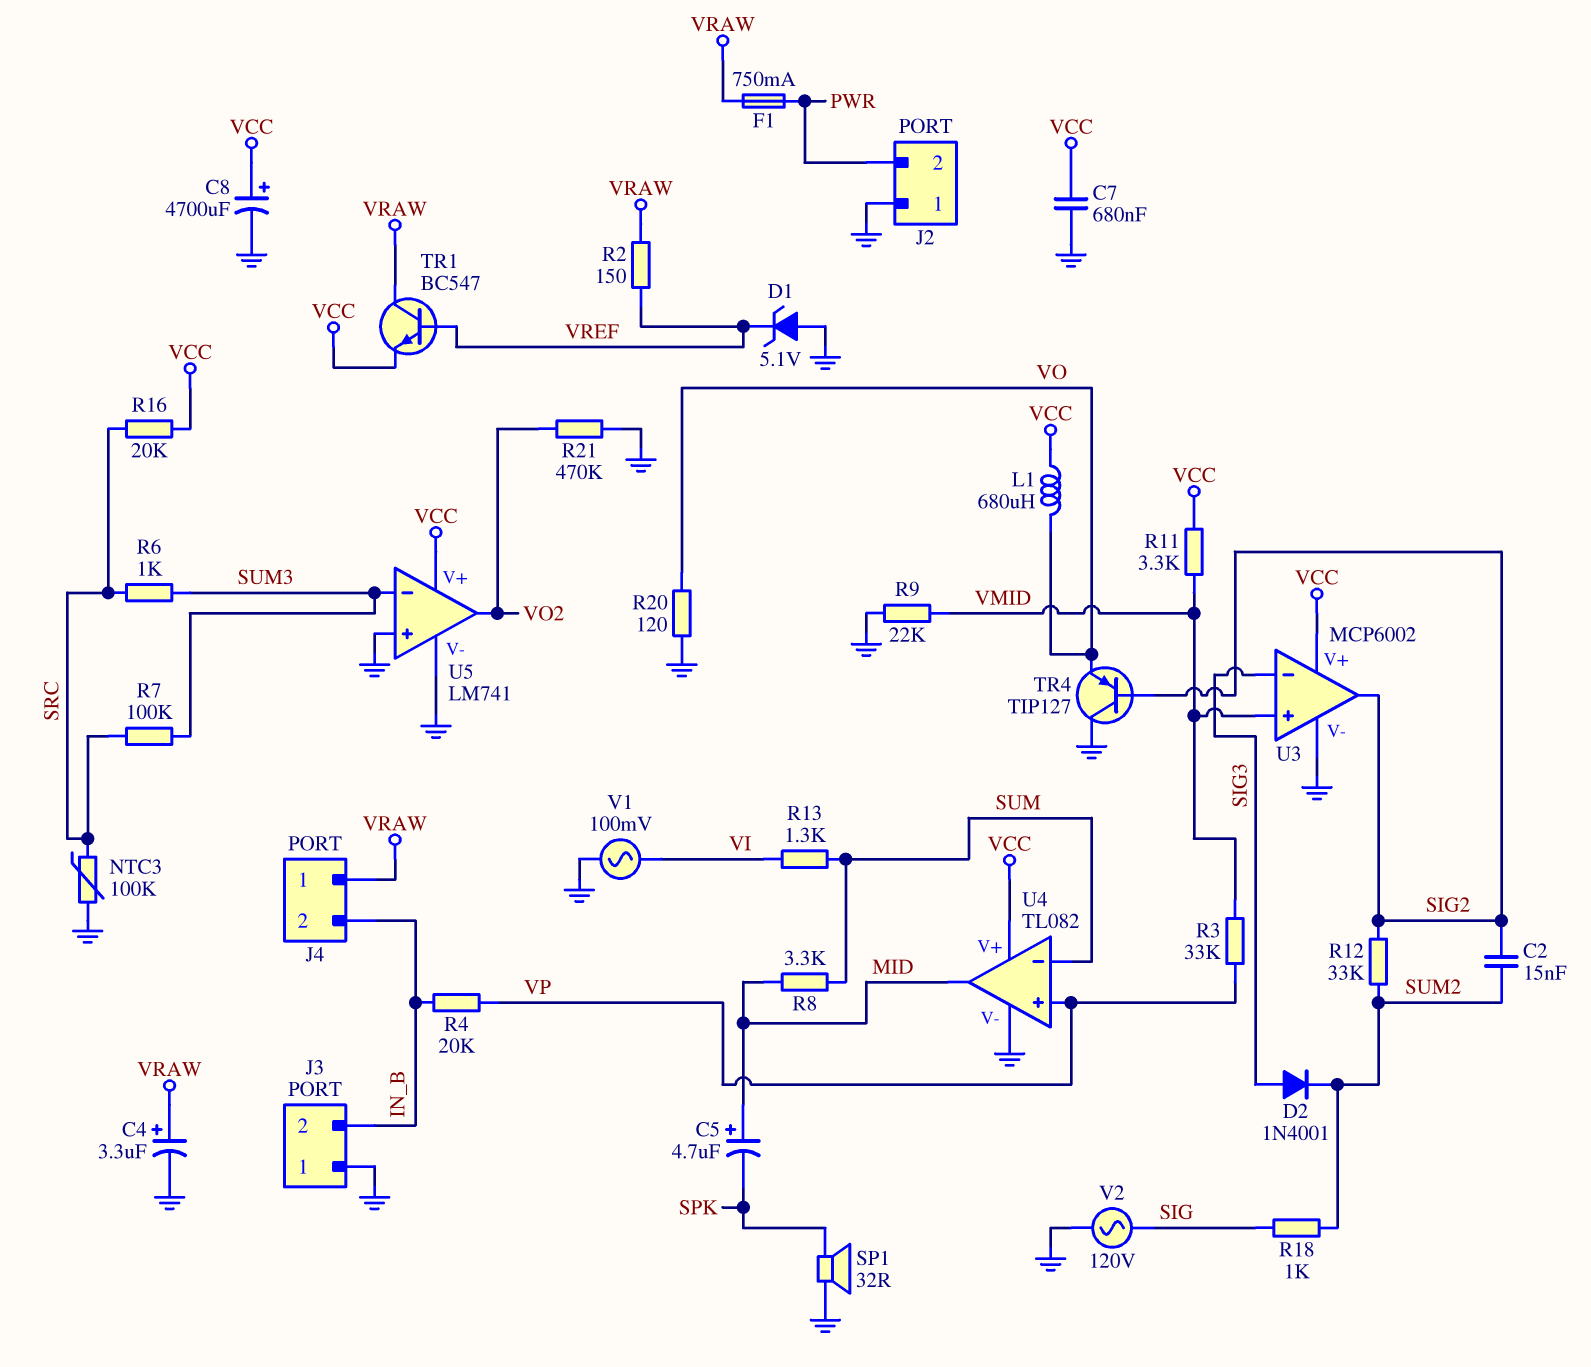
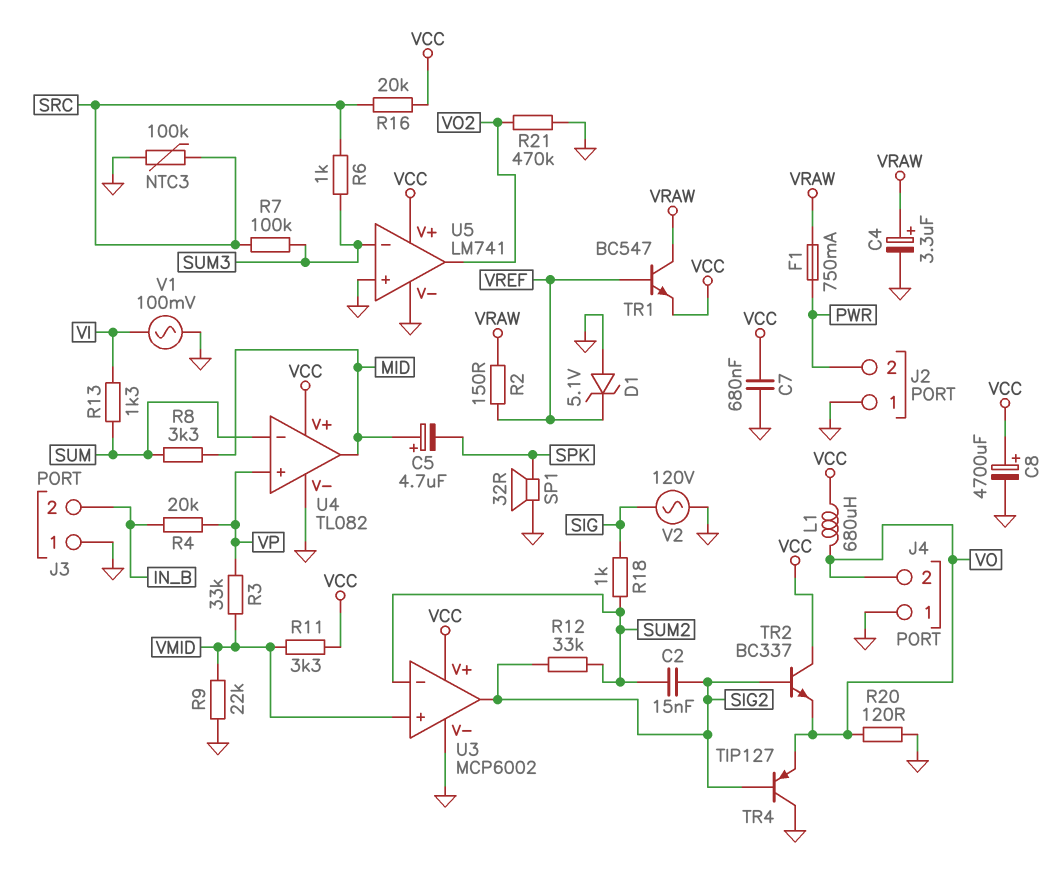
D2: diode 1N4001 (A SIG3, K SUM2) -> none
J4 pin 1: VRAW -> GND
J4 pin 2: IN_B -> VO
TR2: none -> NPN BC337 (B SIG2, C VCC, E VO)
U3 pin in-: SIG3 -> SUM2

